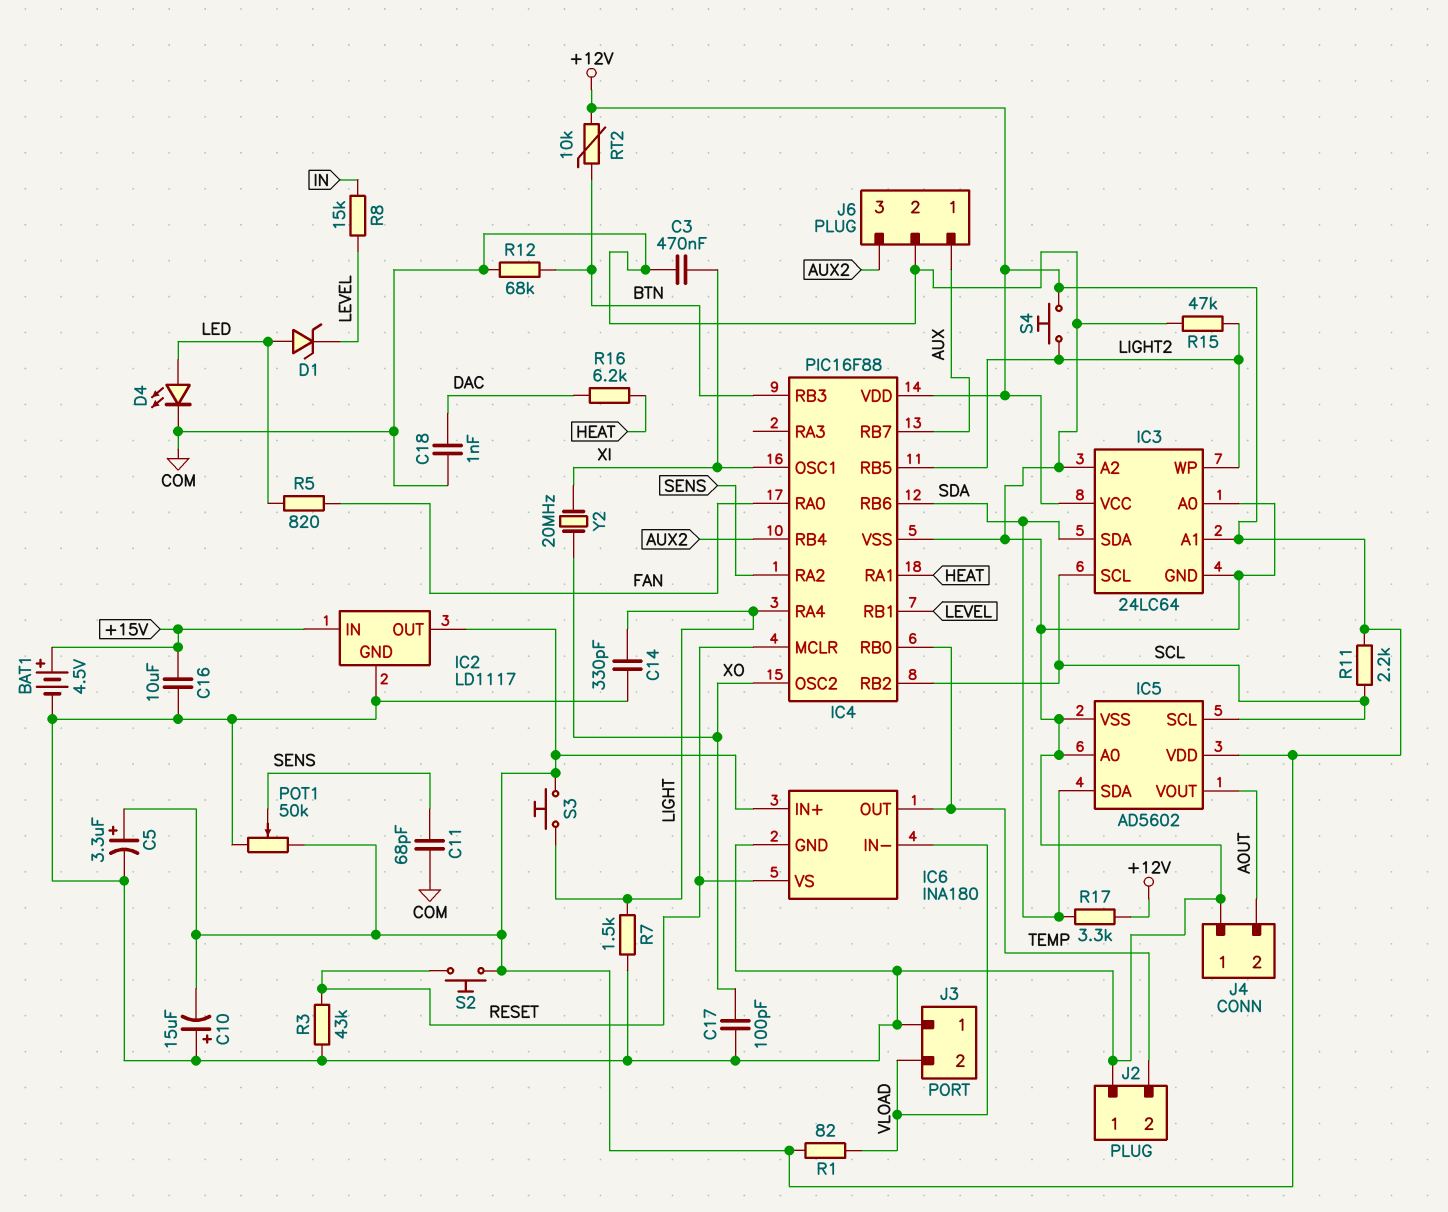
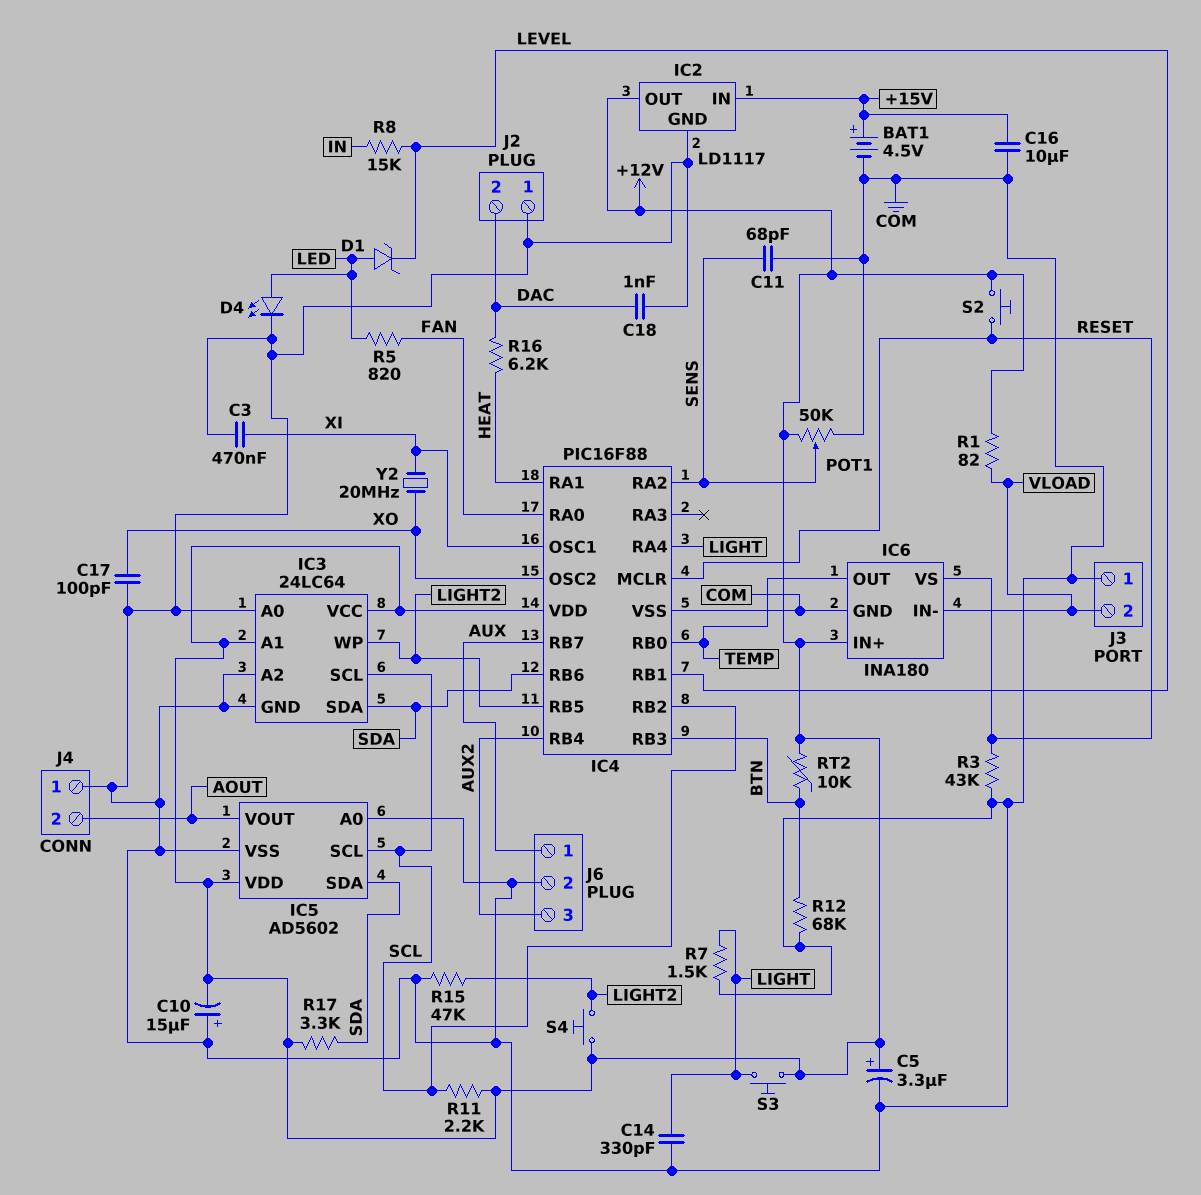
J2 pin 2: TEMP -> DAC

